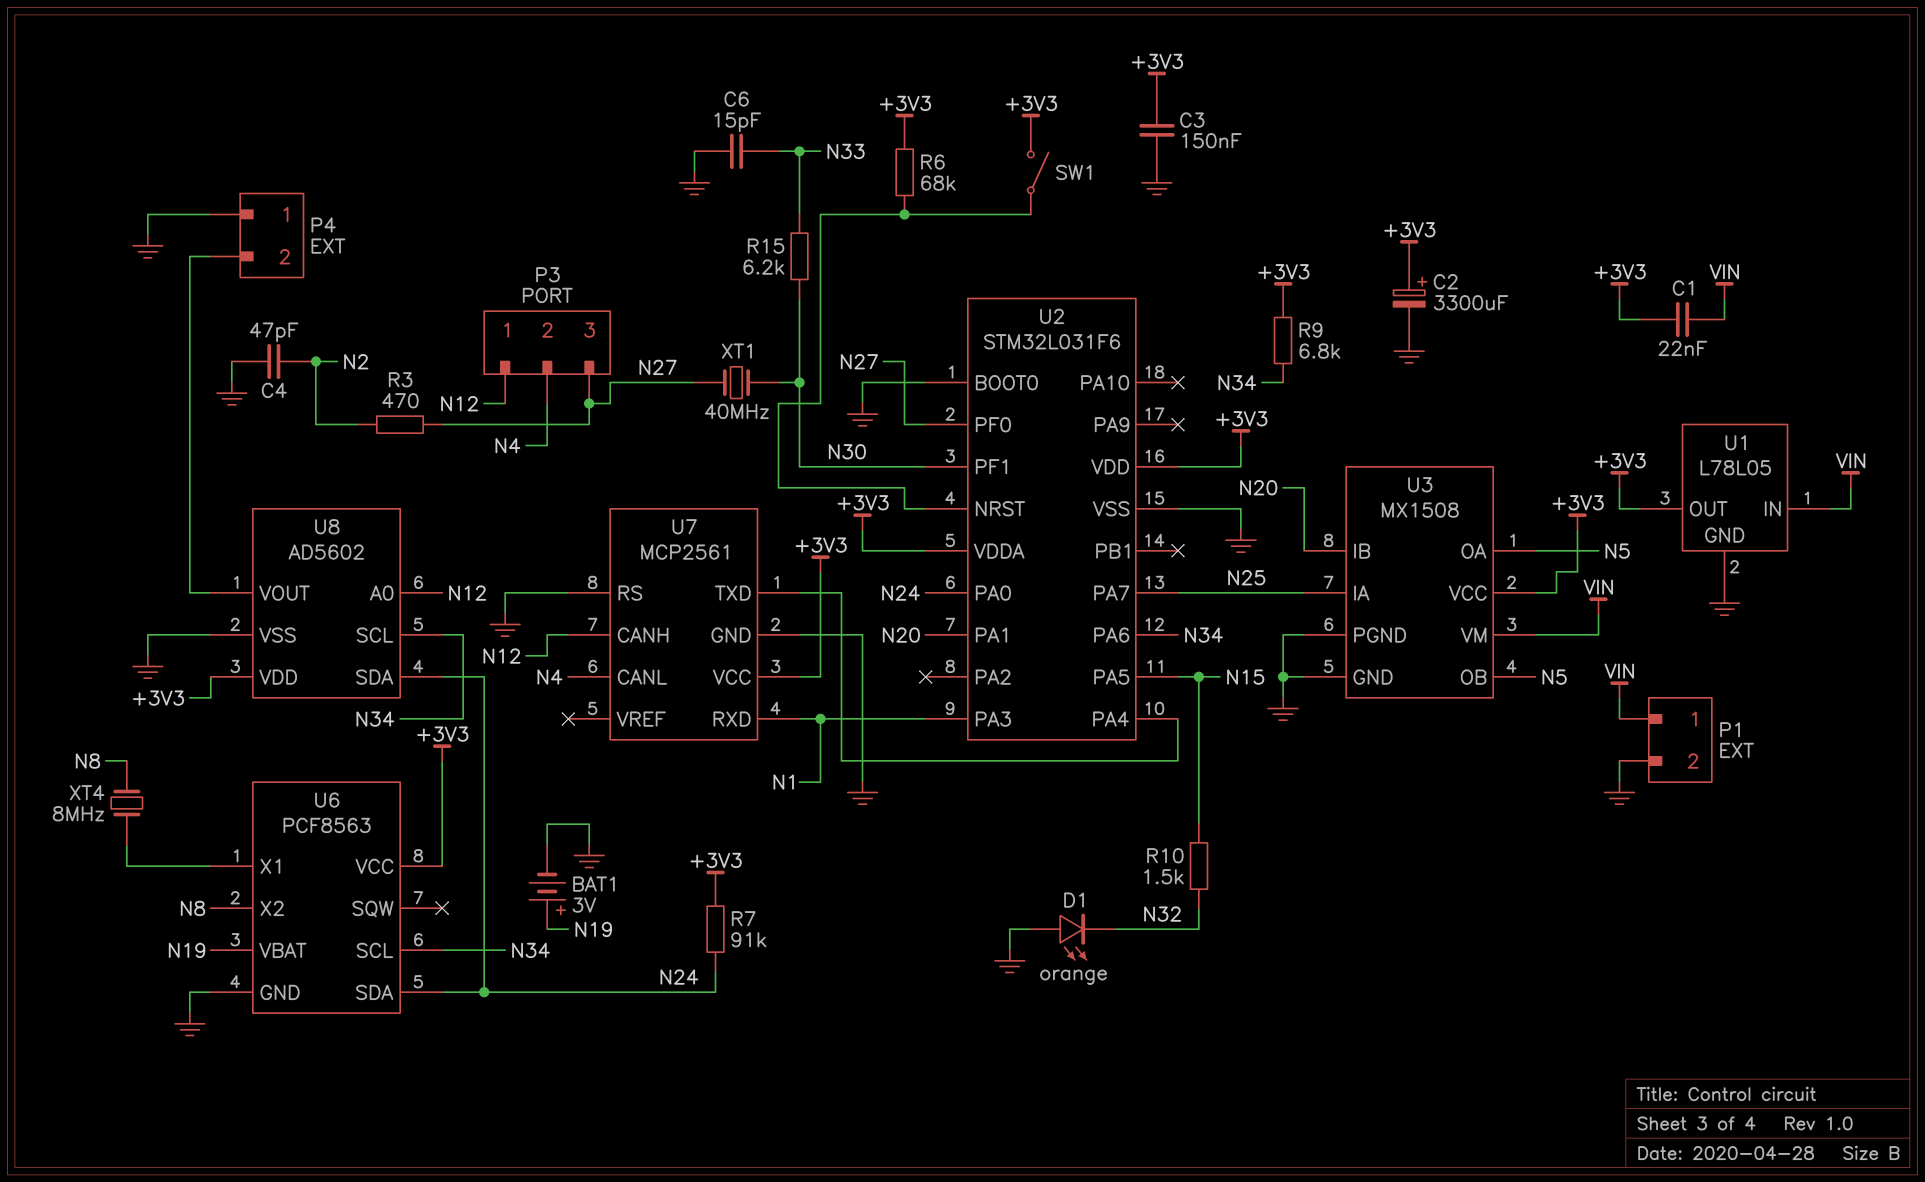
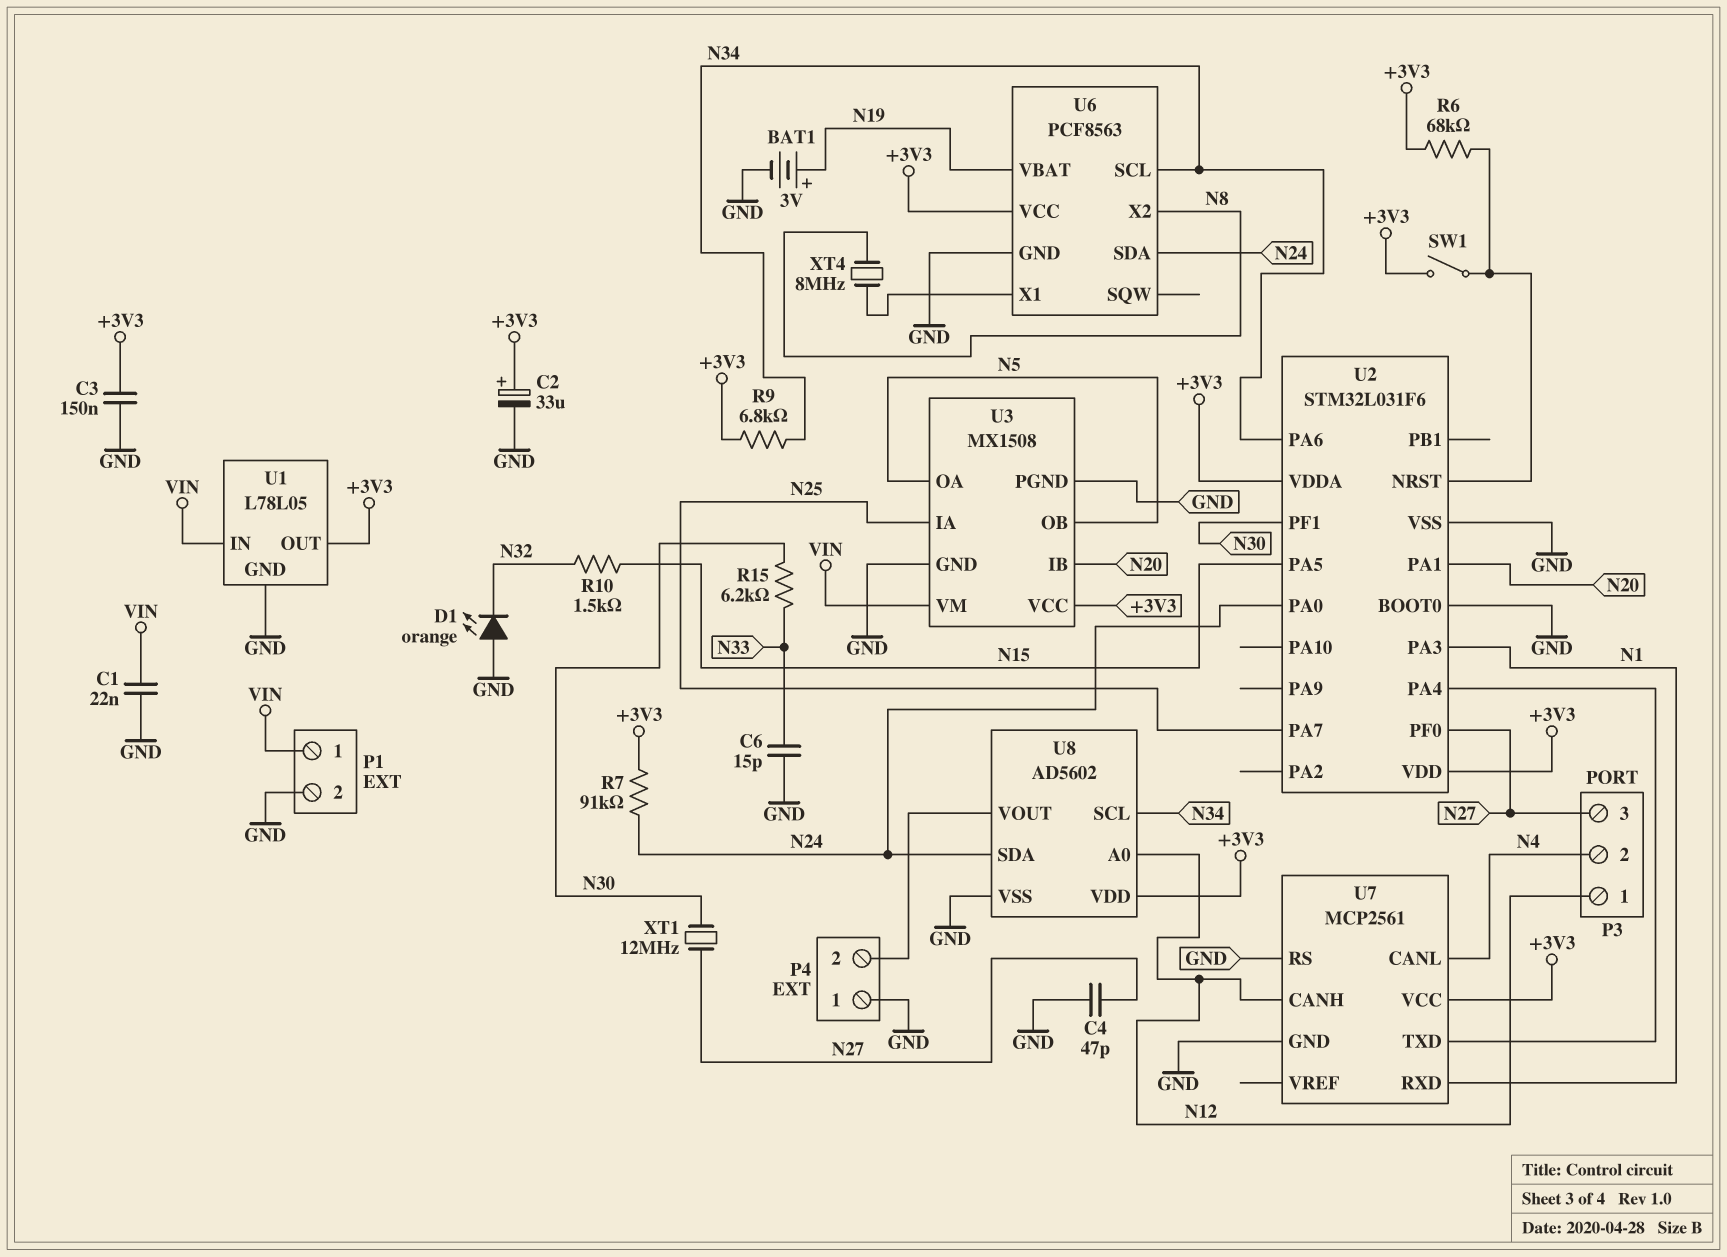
C1: 22nF (+3V3, VIN) -> 22nF (GND, VIN)
C2: 3300uF (plus +3V3, minus GND) -> 33uF (plus +3V3, minus GND)
C4: 47pF (GND, N2) -> 47pF (GND, N27)
R3: 470 (N2, N27) -> none
XT1: 40MHz (N27, N30) -> 12MHz (N27, N30)

